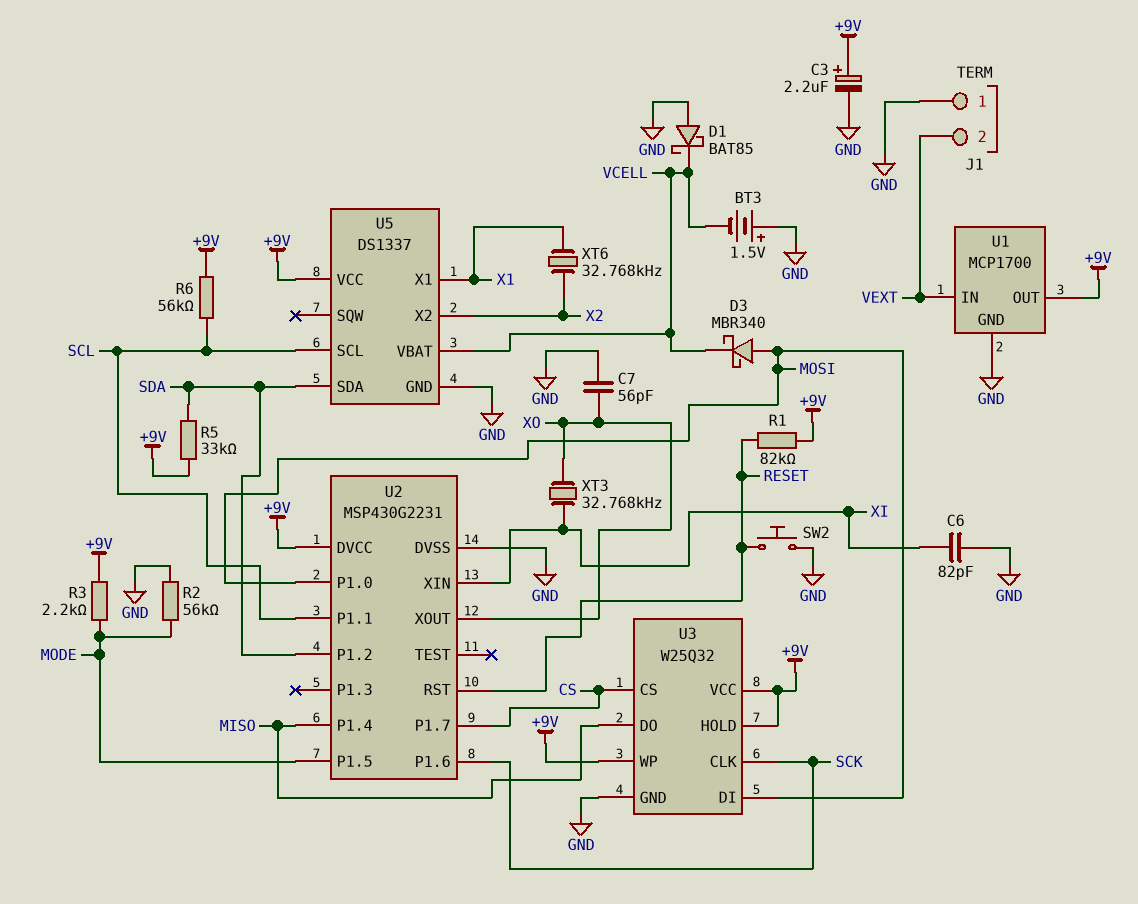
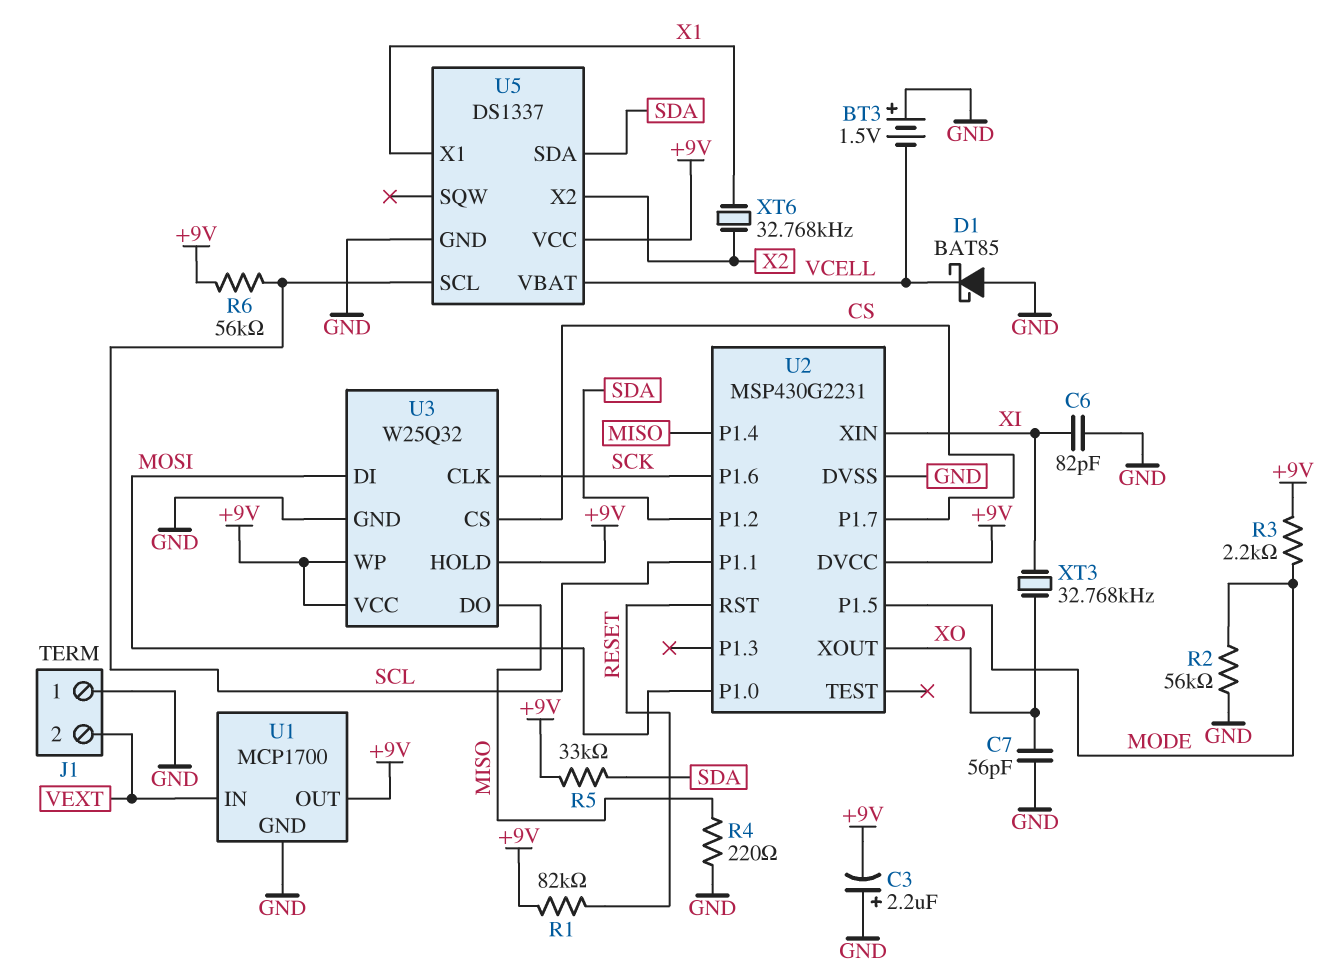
C3: 2.2uF (plus +9V, minus GND) -> 2.2uF (plus GND, minus +9V)
D3: schottky MBR340 (A MOSI, K VCELL) -> none
R4: none -> 220 (GND, MISO)
SW2: button (GND, RESET) -> none

